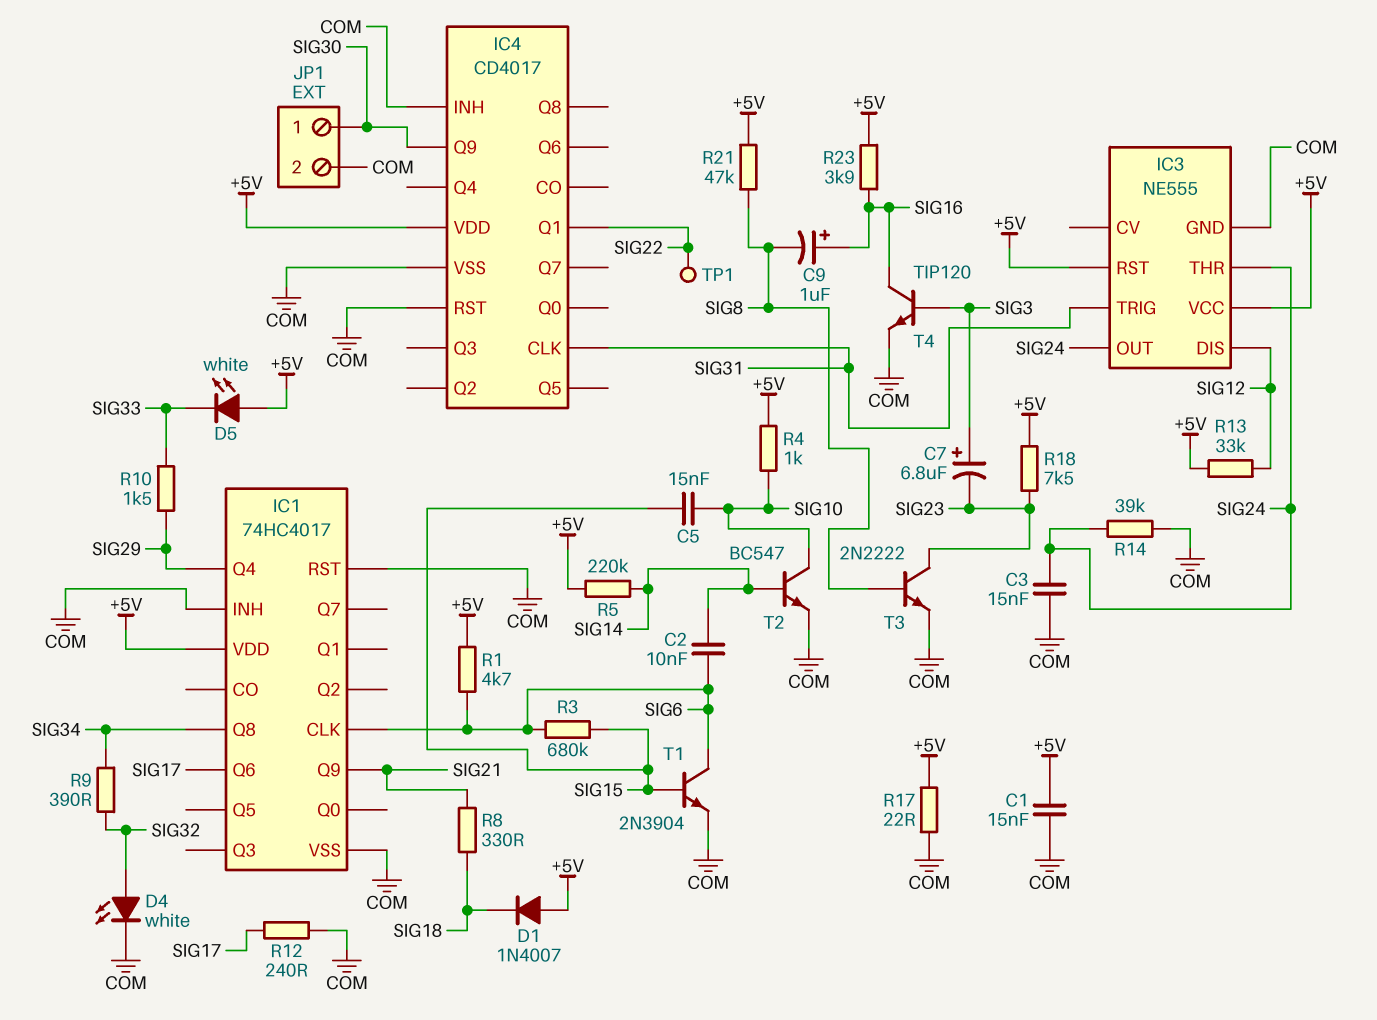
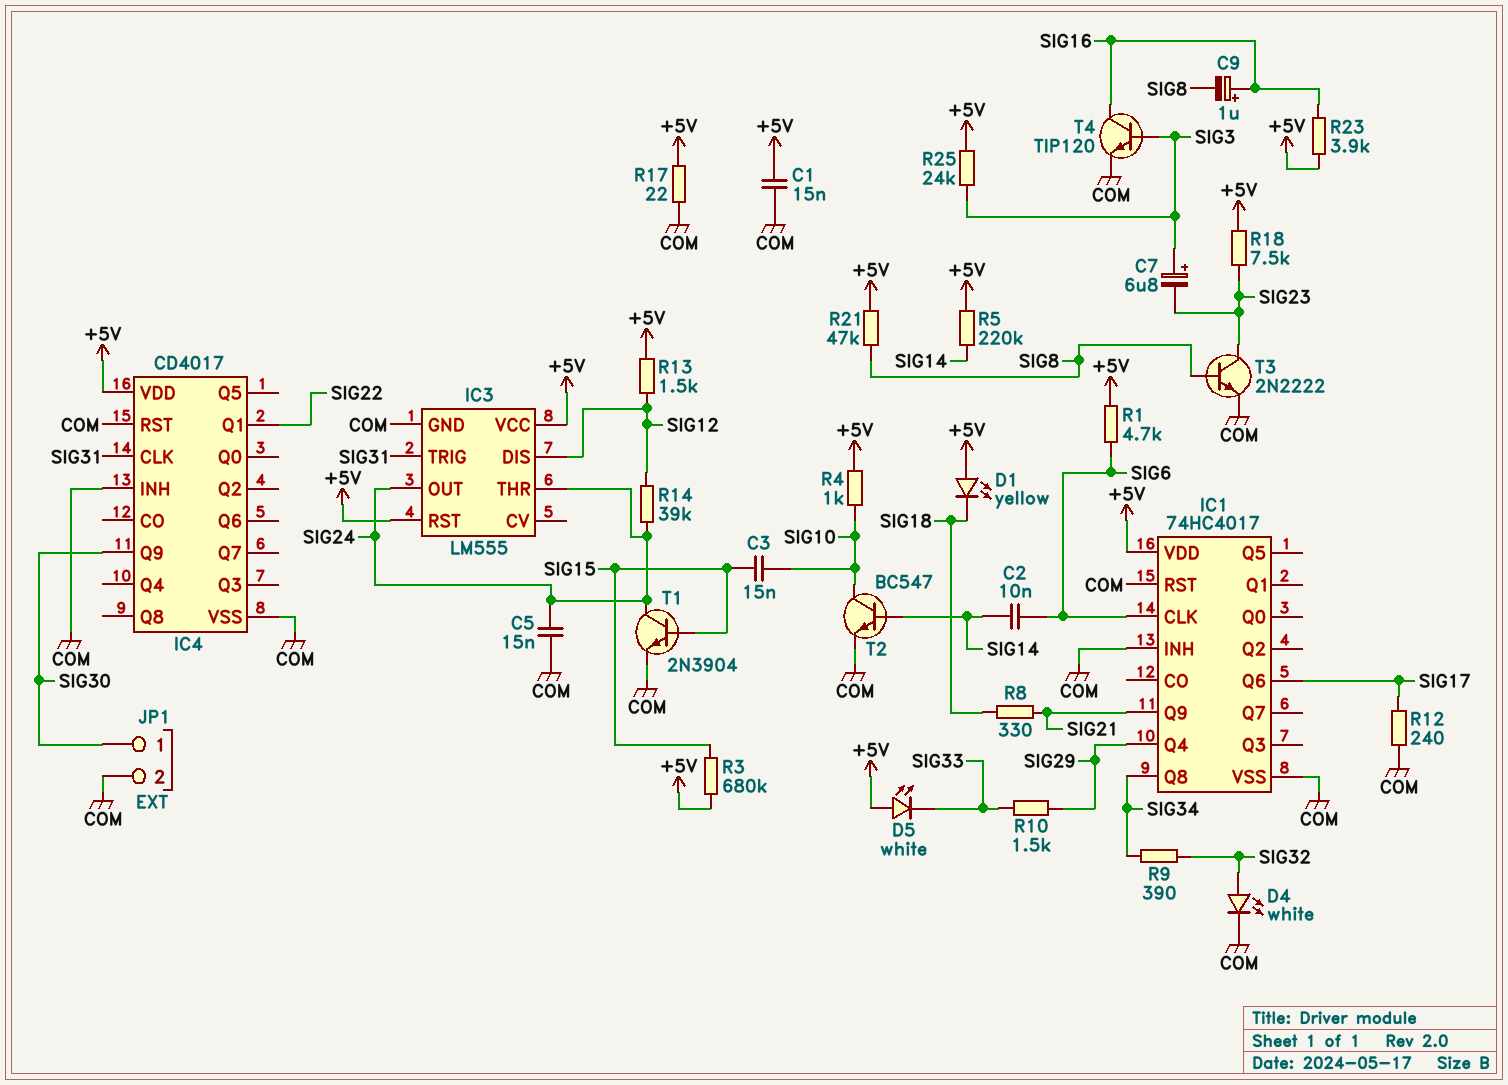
C3: 15nF (COM, SIG24) -> 15nF (SIG10, SIG15)
C5: 15nF (SIG10, SIG15) -> 15nF (COM, SIG24)
D1: diode 1N4007 (A +5V, K SIG18) -> LED yellow (A +5V, K SIG18)
IC3: NE555 -> LM555
R3: 680k (SIG6, SIG15) -> 680k (+5V, SIG15)
R13: 33k (+5V, SIG12) -> 1.5k (+5V, SIG12)
R14: 39k (COM, SIG24) -> 39k (SIG12, SIG24)
R25: none -> 24k (+5V, SIG3)
T1: NPN 2N3904 (B SIG15, C SIG6, E COM) -> NPN 2N3904 (B SIG15, C SIG24, E COM)
TP1: test point (SIG22) -> none

